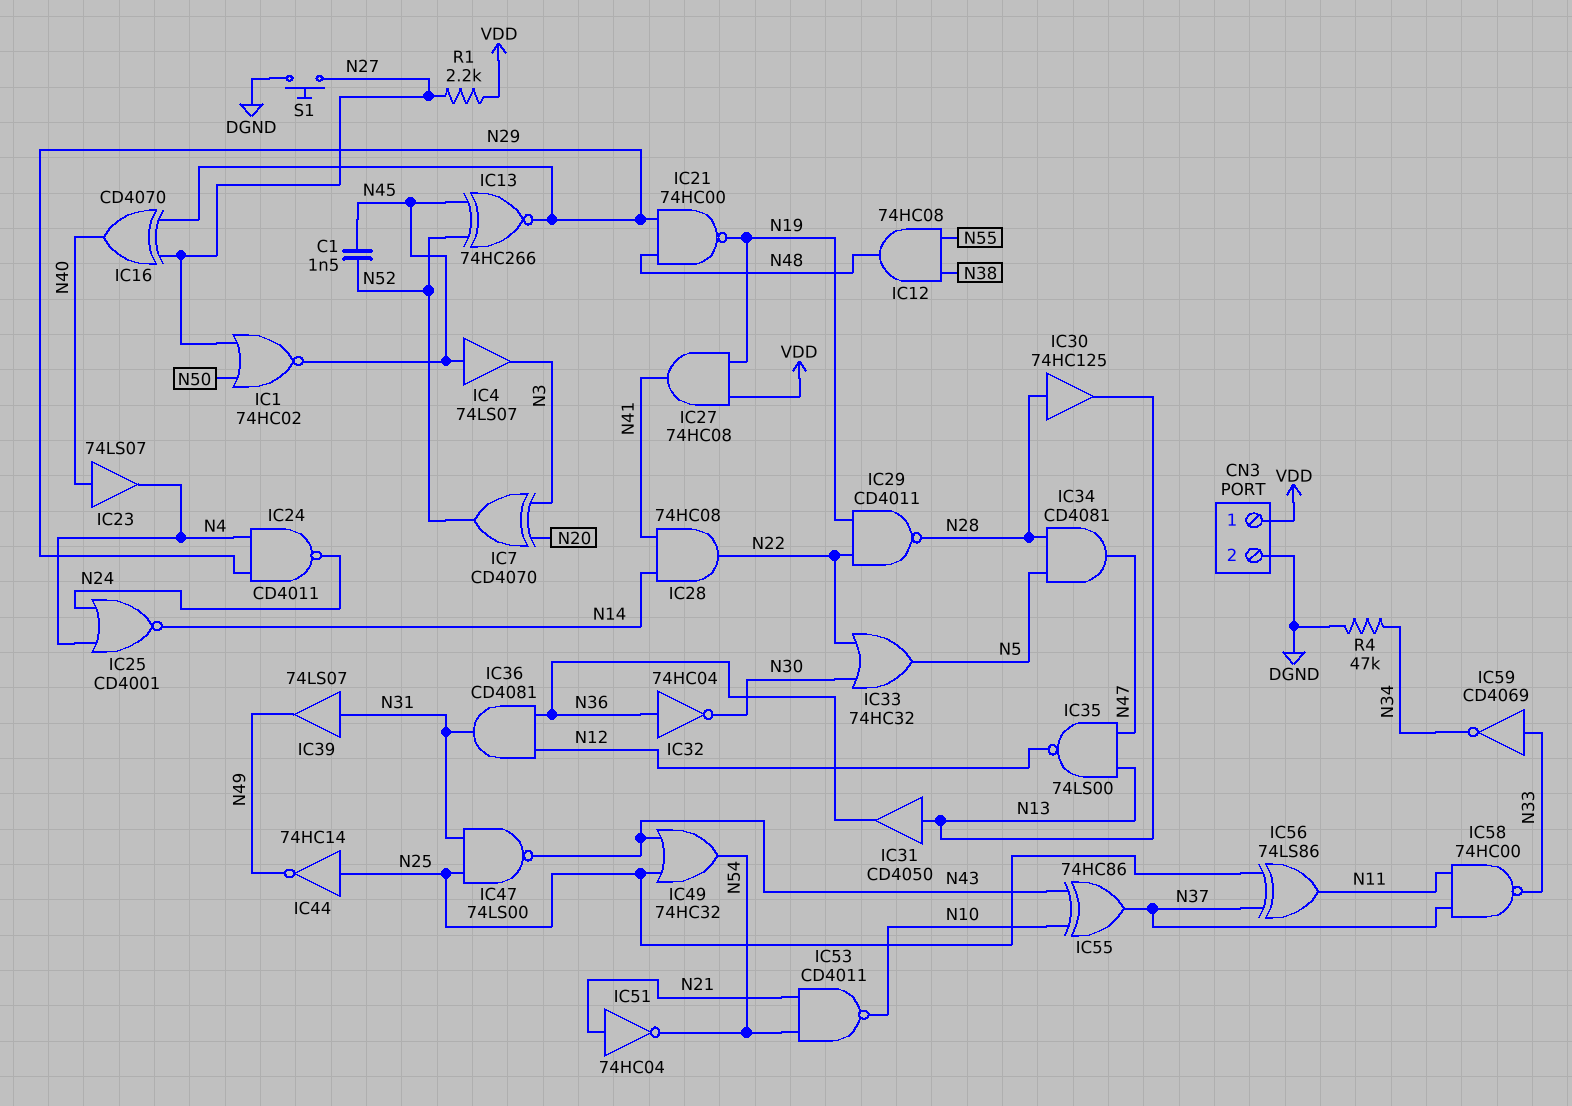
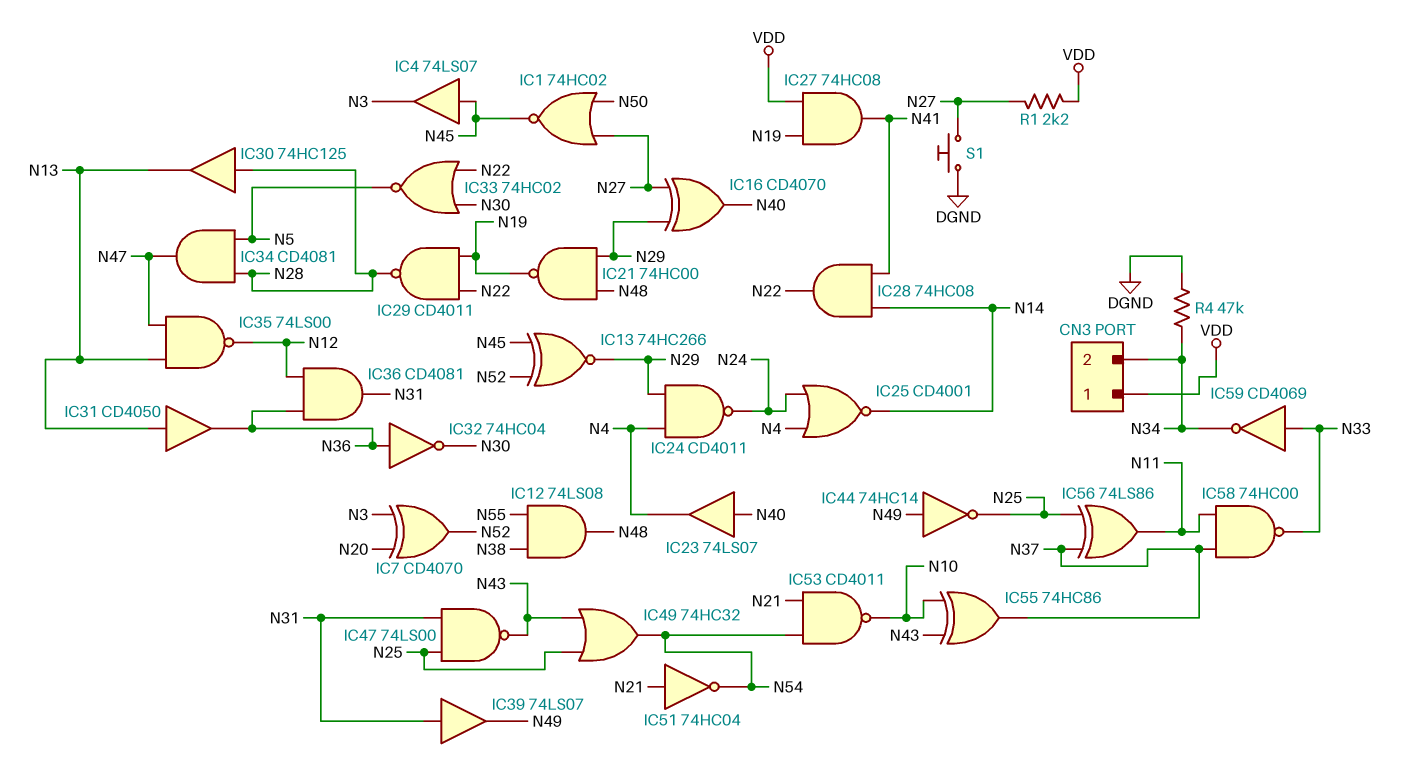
C1: 1.5nF (N45, N52) -> none
CN3 pin 2: DGND -> N34
IC12: AND 74HC08 (in N38, in N55, out N48) -> AND 74LS08 (in N38, in N55, out N48)
IC33: OR 74HC32 (in N22, in N30, out N5) -> NOR 74HC02 (in N22, in N30, out N5)
IC44: NOT 74HC14 (in N25, out N49) -> NOT 74HC14 (in N49, out N25)

